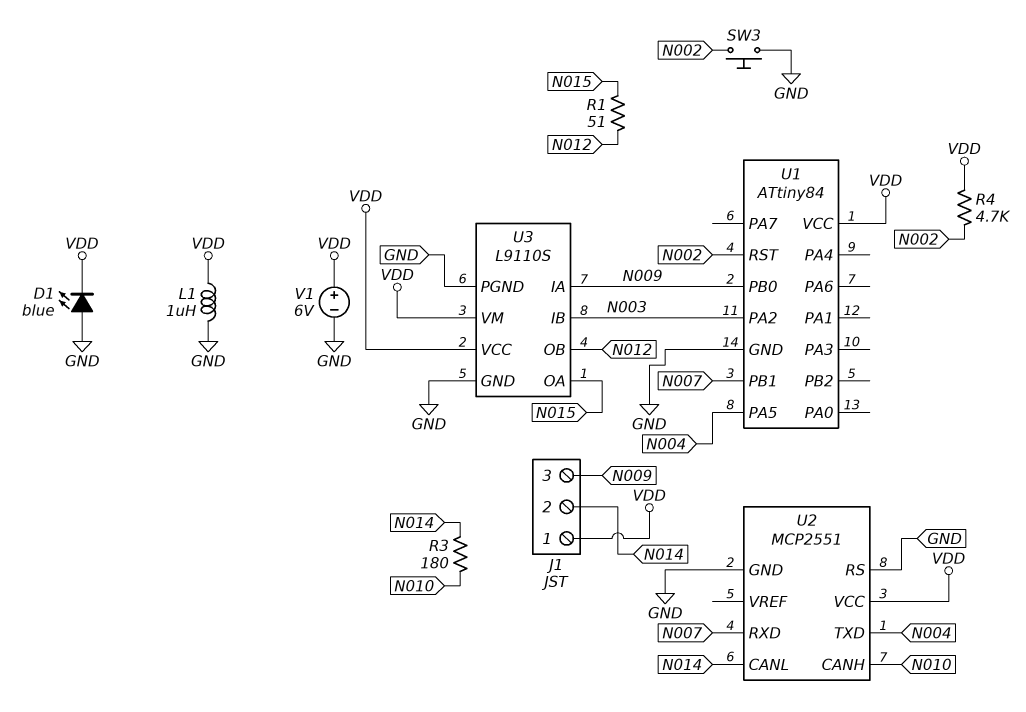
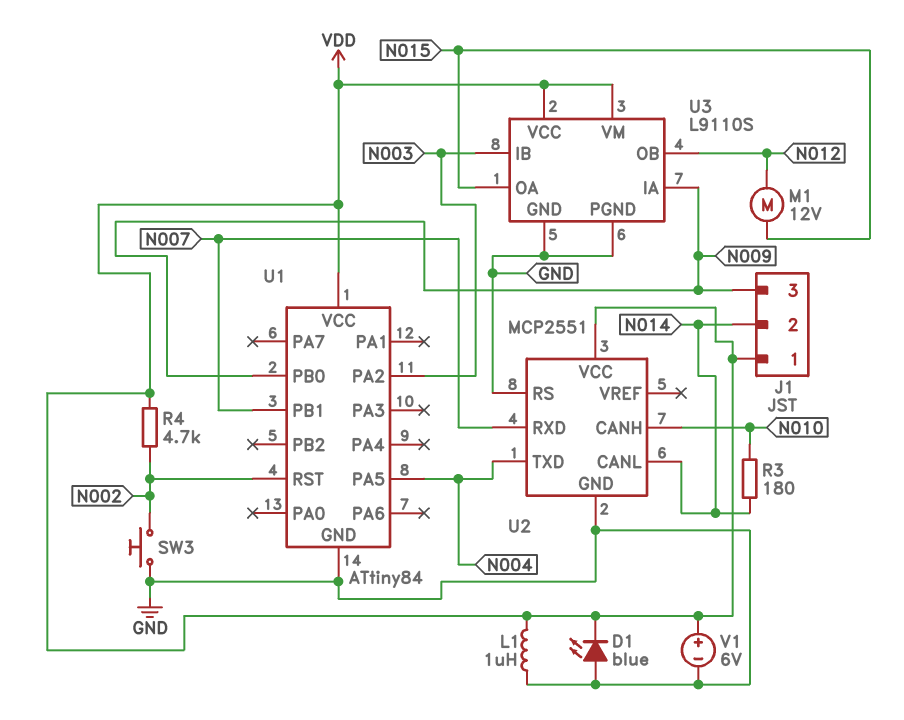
M1: none -> motor 12V (N012, N015)
R1: 51 (N012, N015) -> none

